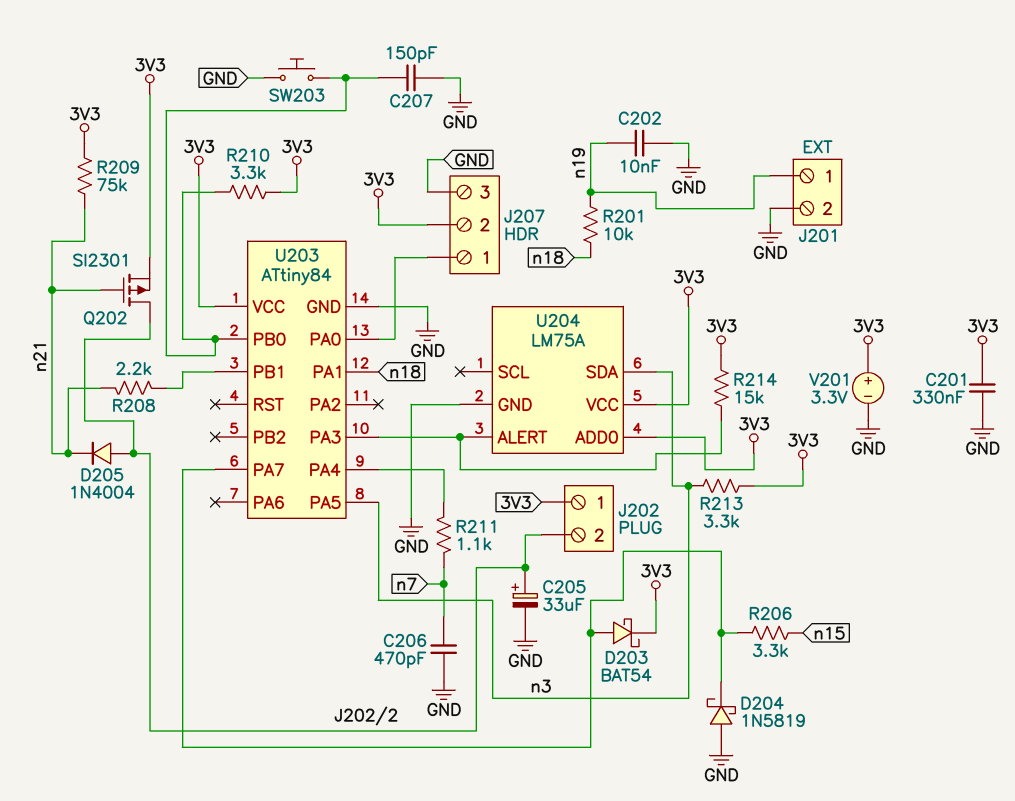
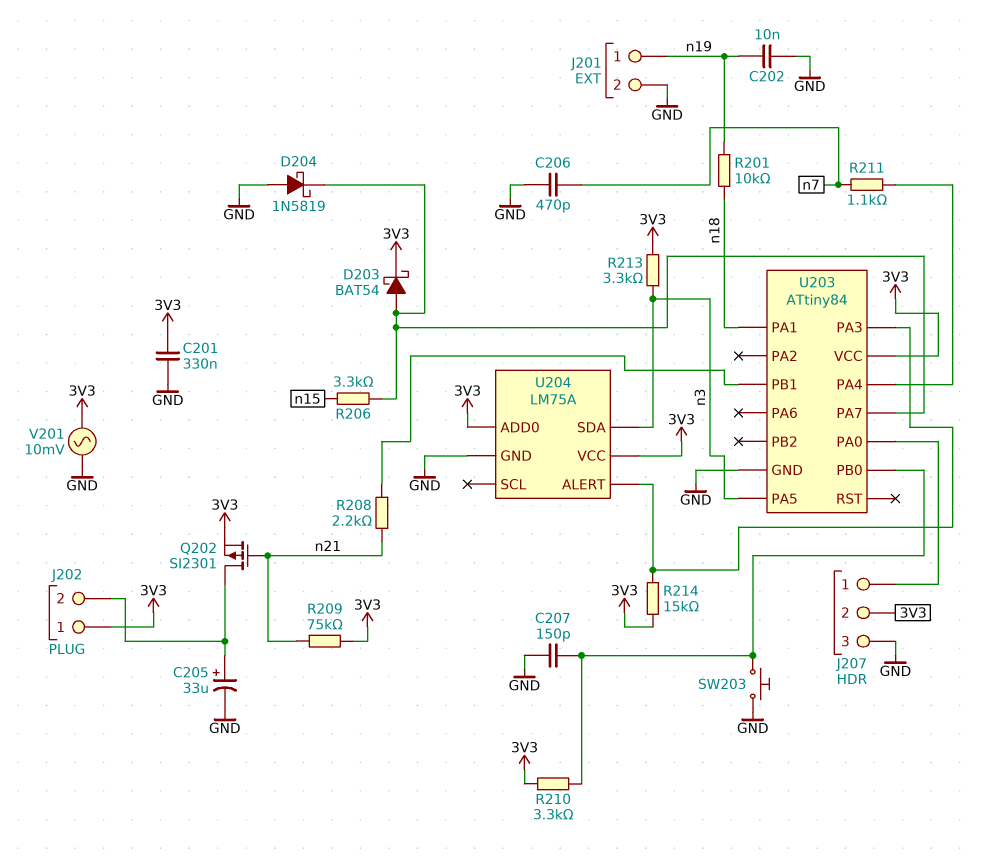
D205: diode 1N4004 (A J202/2, K n21) -> none
V201: 3.3V (plus 3V3, minus GND) -> AC 10mV (3V3, GND)

